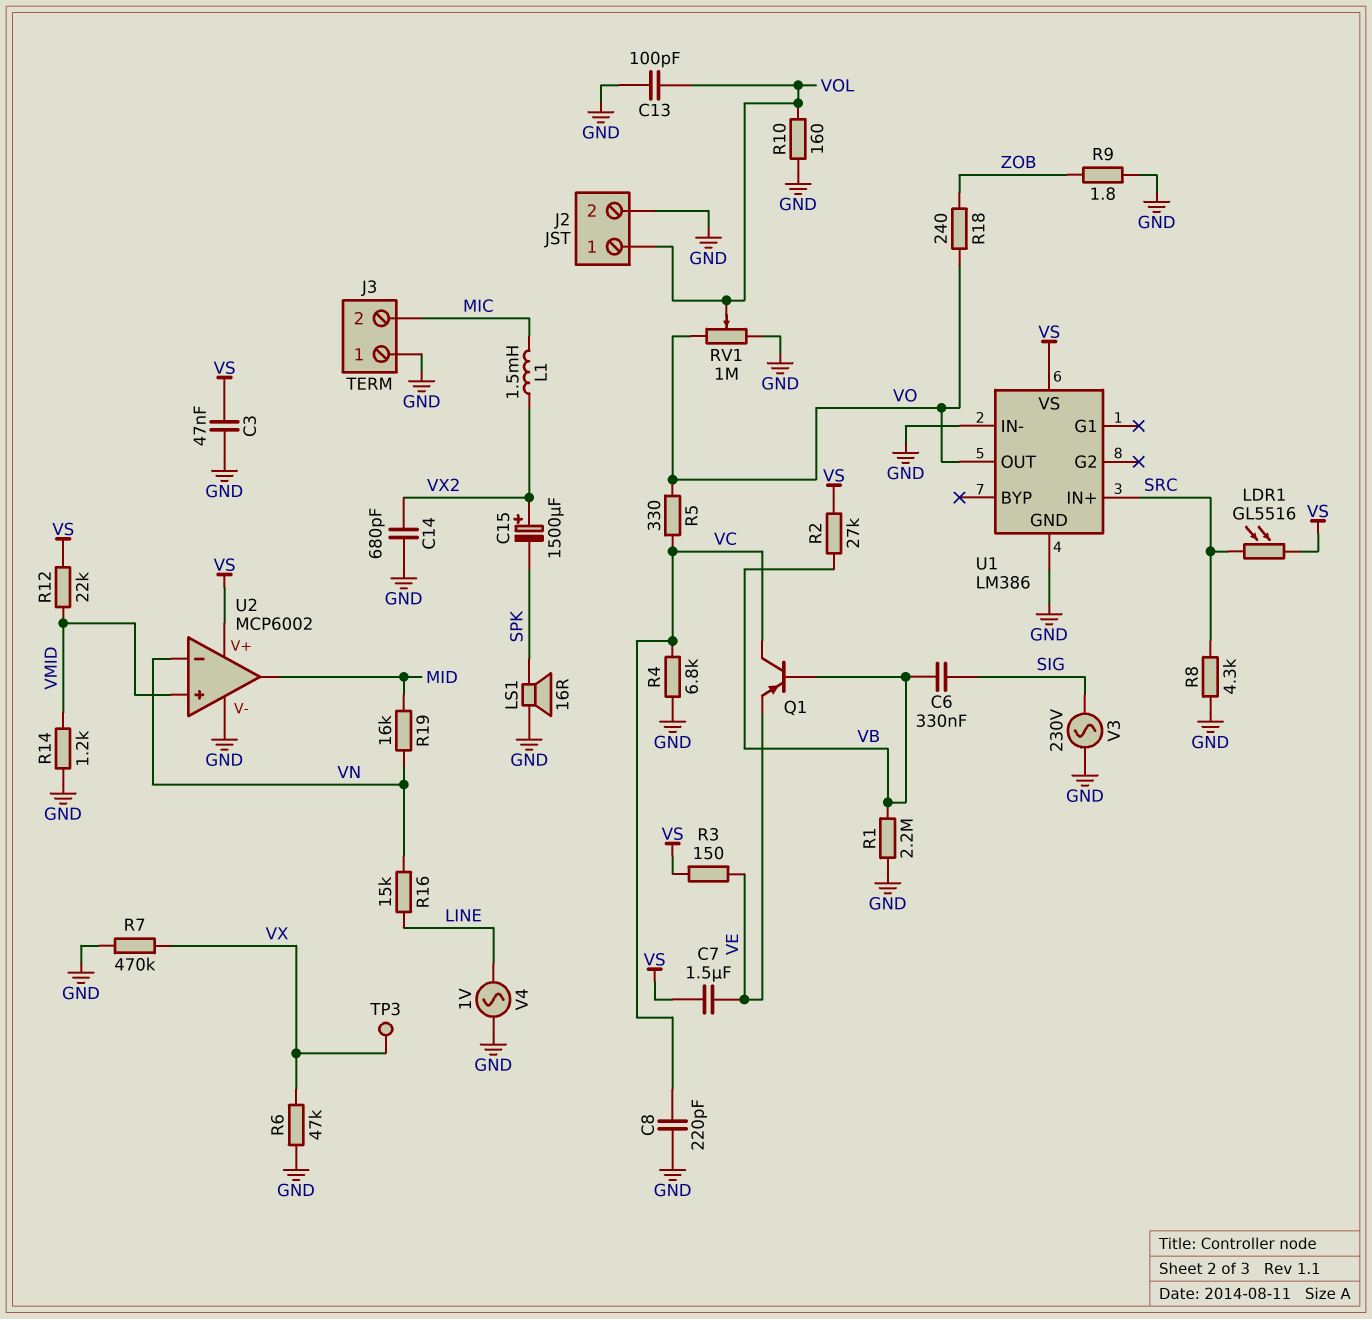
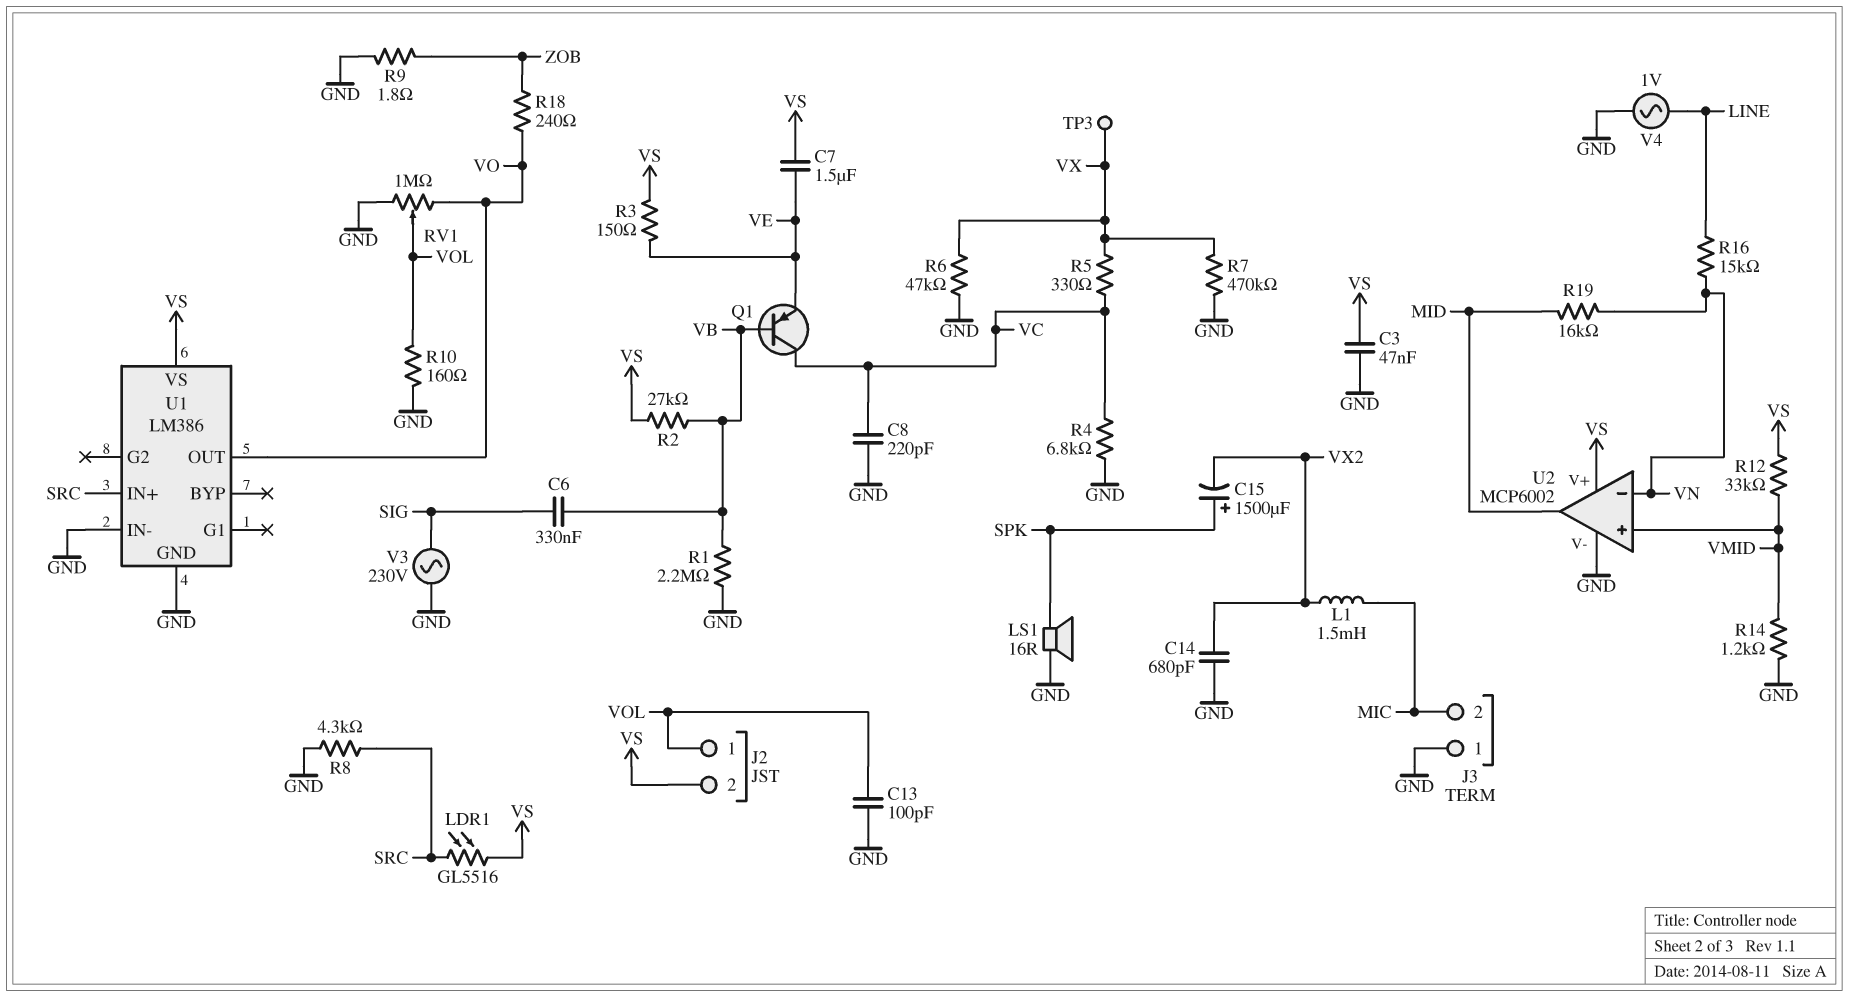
C15: 1500uF (plus VX2, minus SPK) -> 1500uF (plus SPK, minus VX2)
J2 pin 2: GND -> VS
R5: 330 (VC, VO) -> 330 (VC, VX)
R12: 22k (VMID, VS) -> 33k (VMID, VS)

